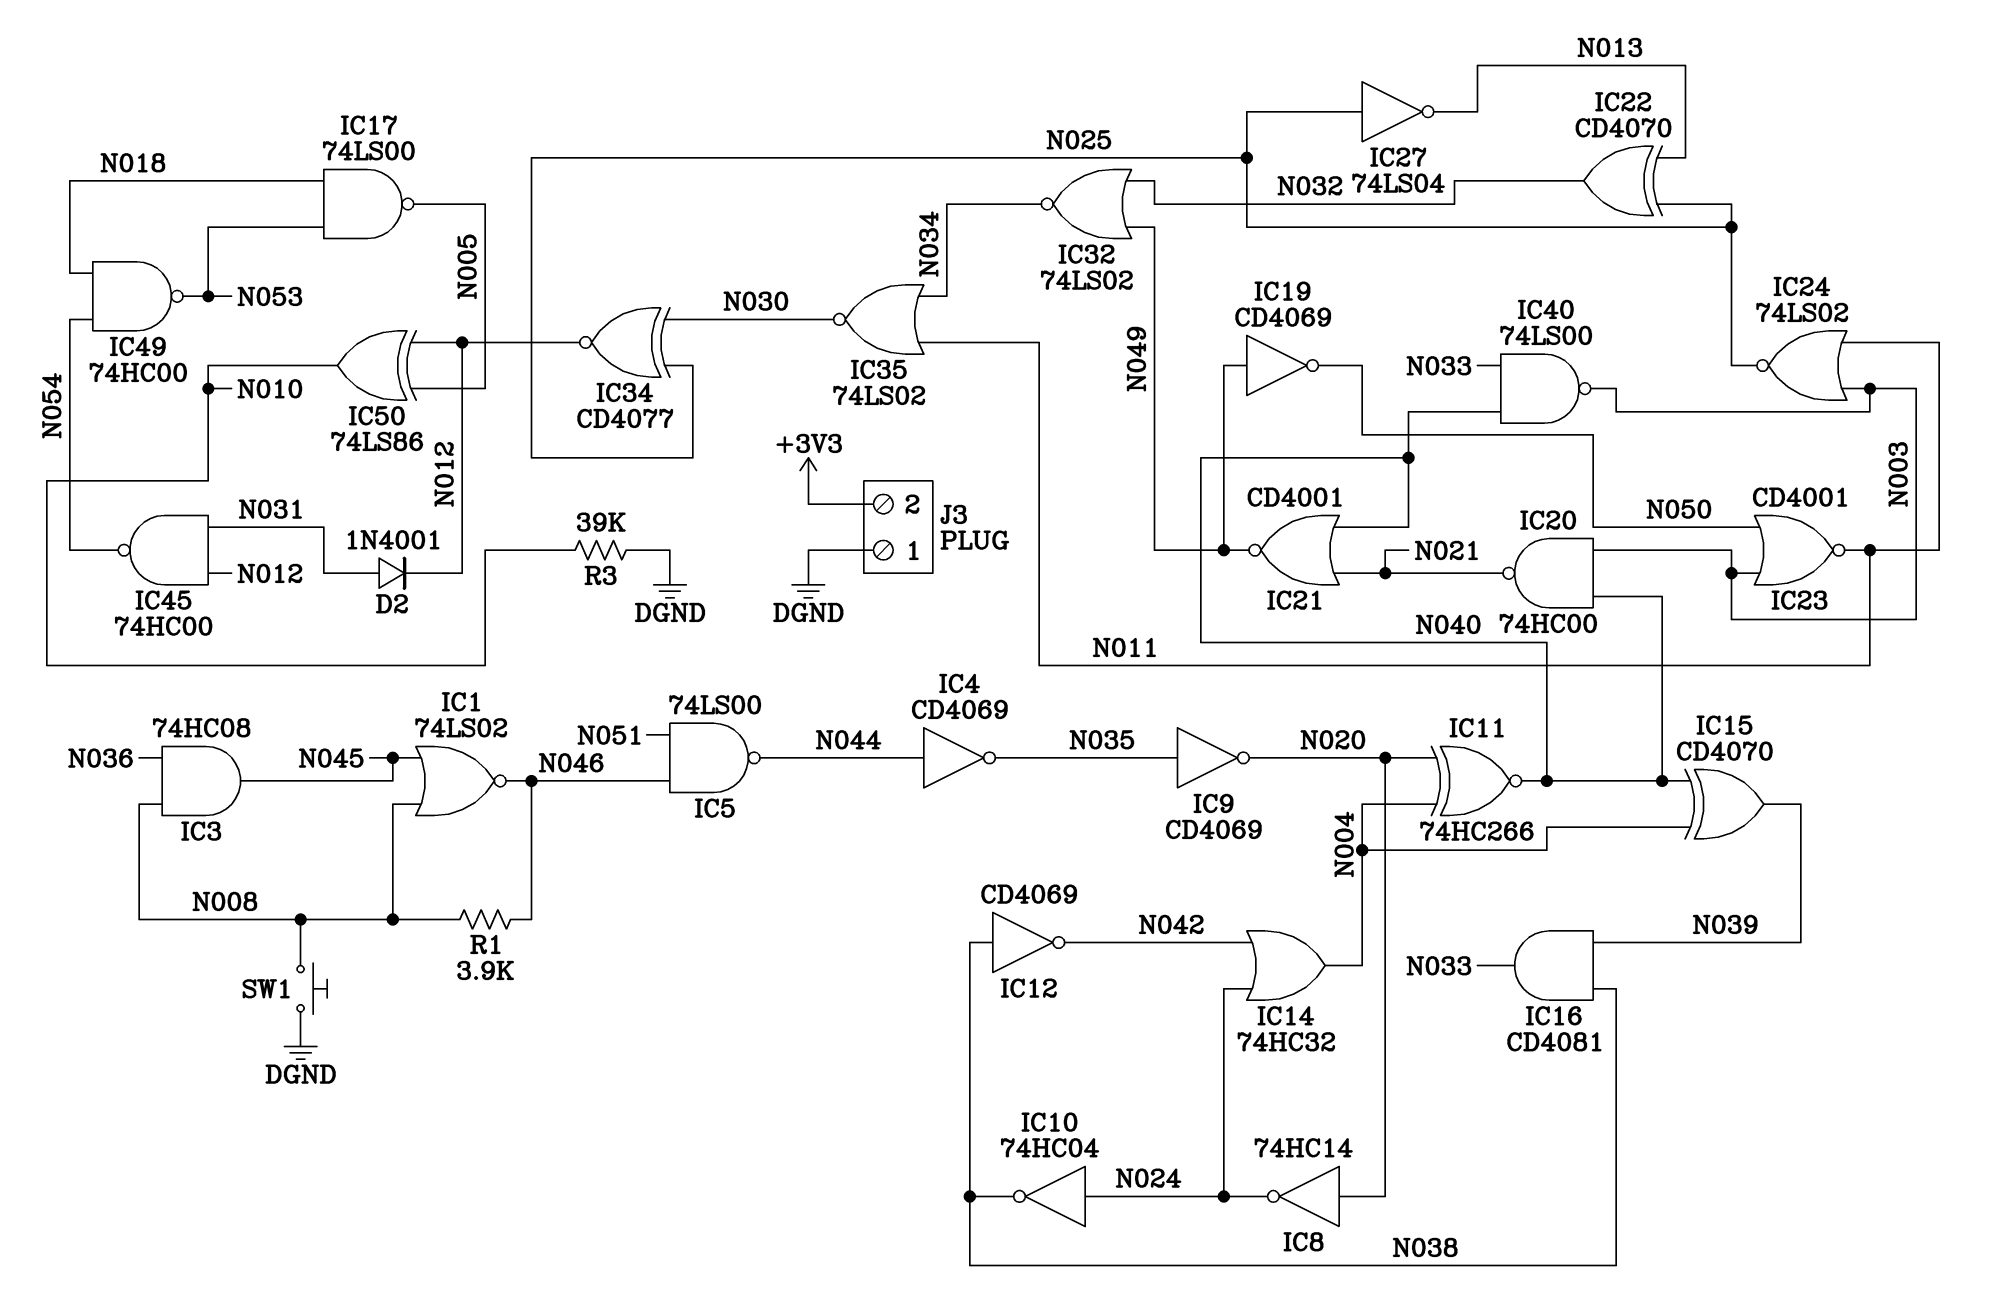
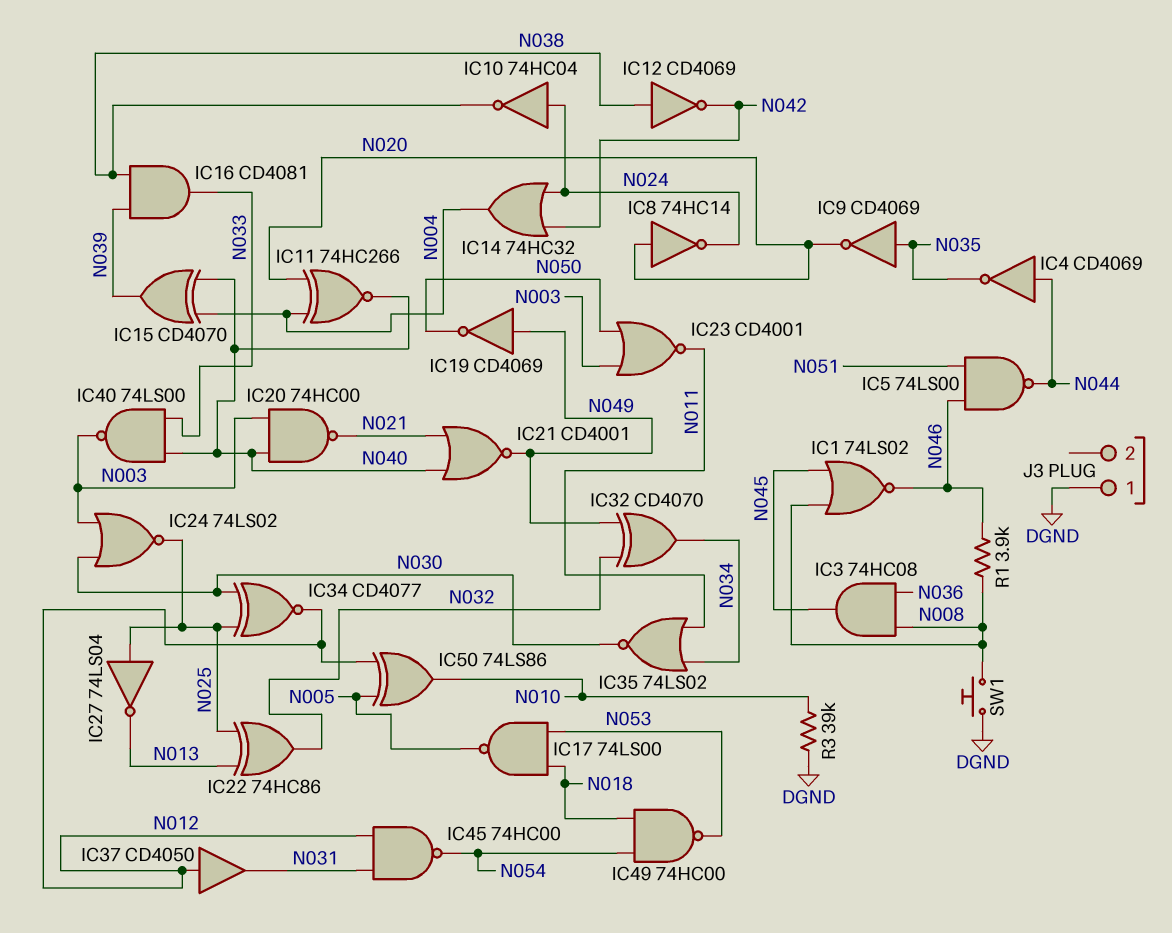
D2: diode 1N4001 (A N031, K N012) -> none
IC22: XOR CD4070 (in N013, in N025, out N032) -> XOR 74HC86 (in N013, in N025, out N032)
IC24: NOR 74LS02 (in N003, in N011, out N025) -> NOR 74LS02 (in N003, in N030, out N025)
IC32: NOR 74LS02 (in N032, in N049, out N034) -> XOR CD4070 (in N032, in N049, out N034)
IC37: none -> buffer CD4050 (in N012, out N031)
J3 pin 2: +3V3 -> none

